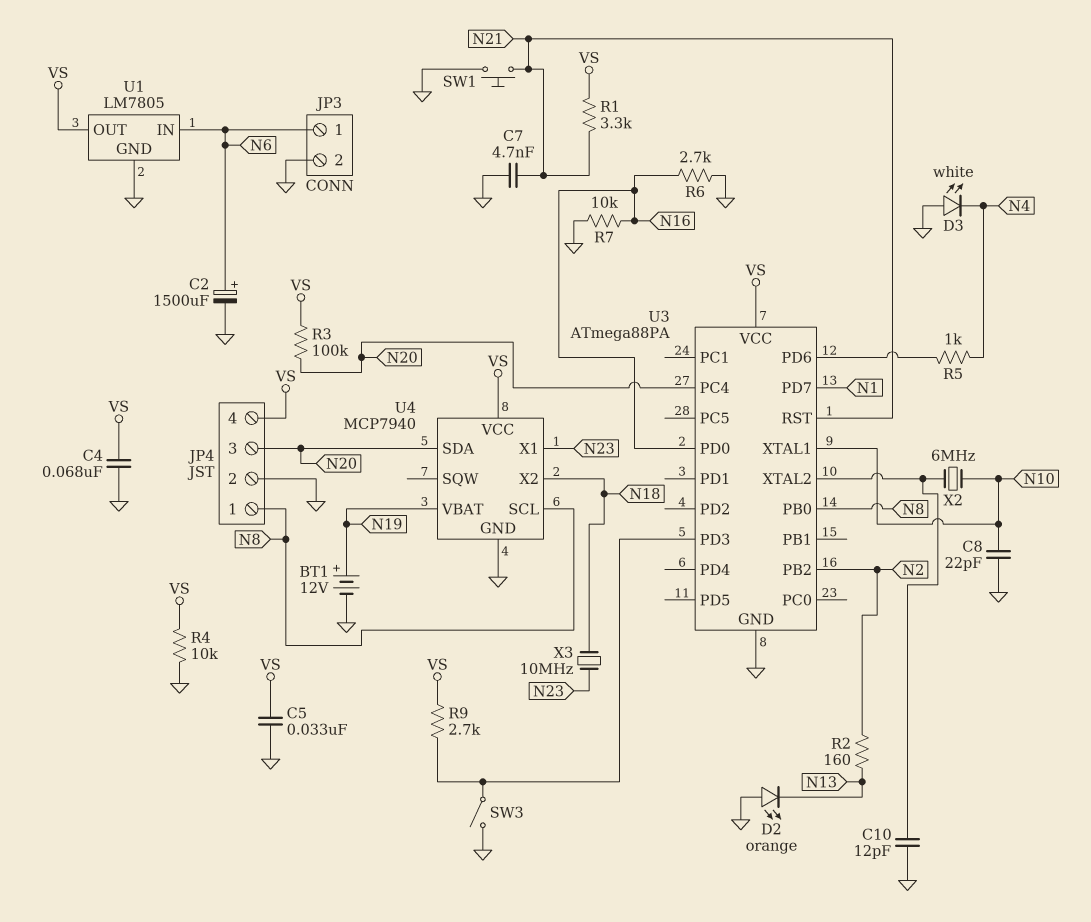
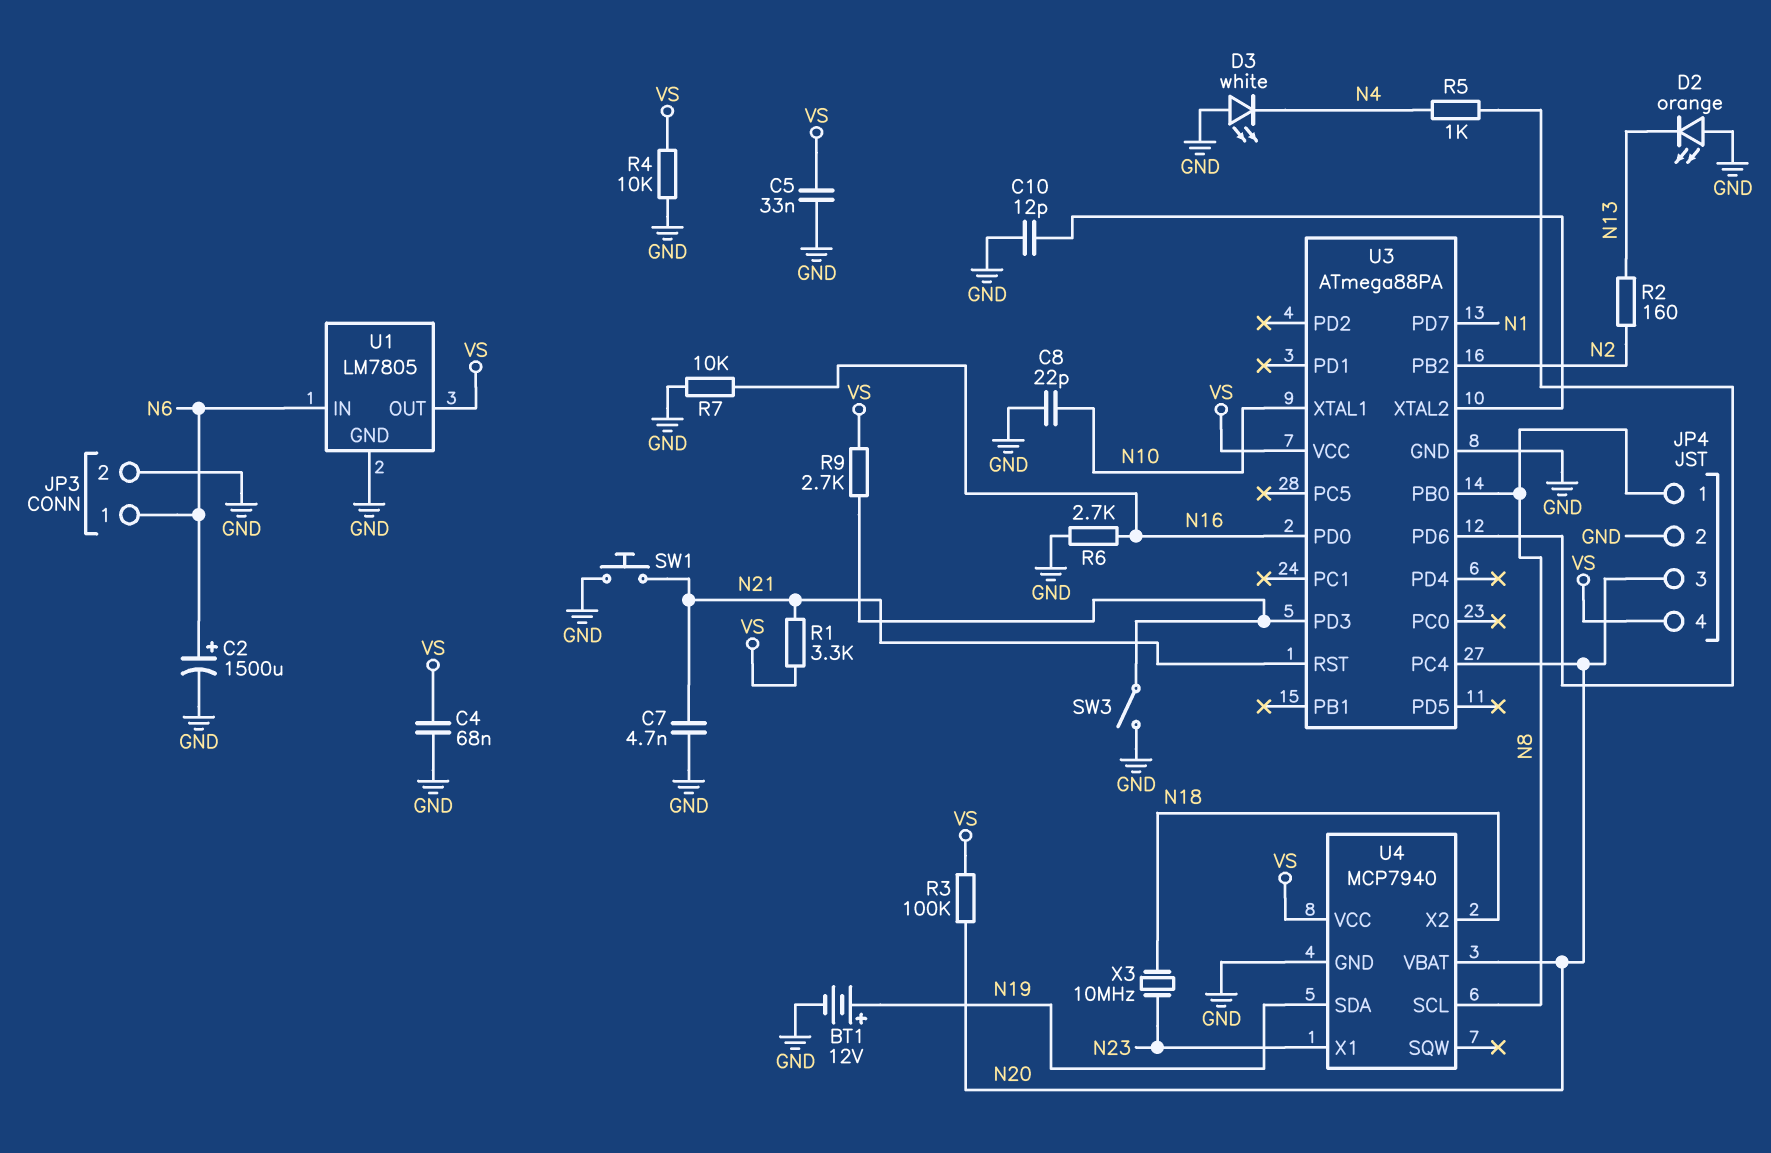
U4 pin SDA: N20 -> N19
U4 pin VBAT: N19 -> N20
X2: 6MHz (N10, U3/XTAL2) -> none

